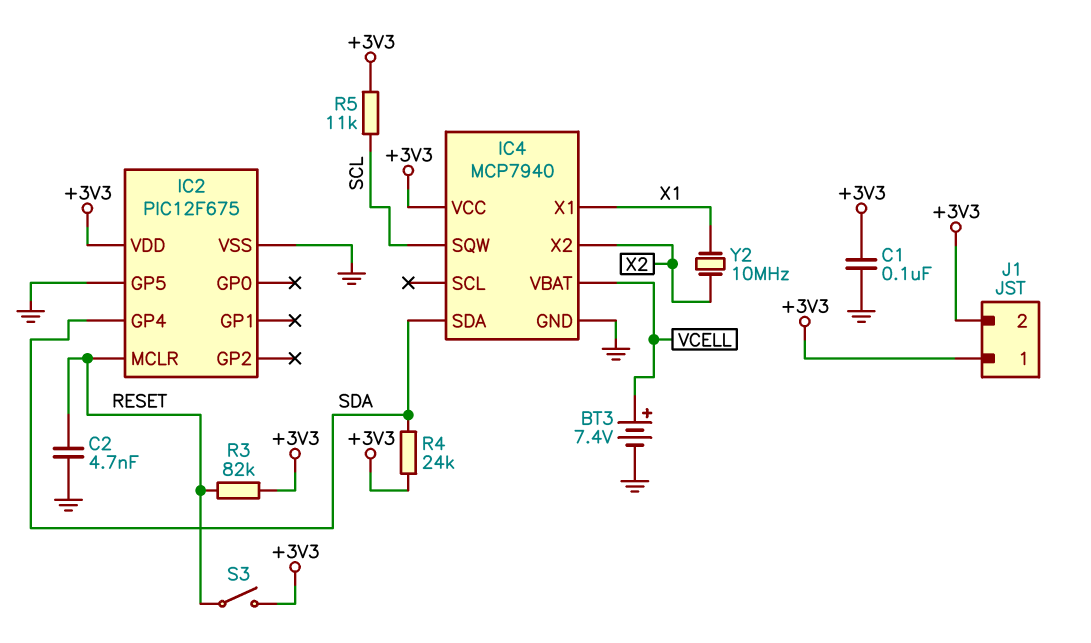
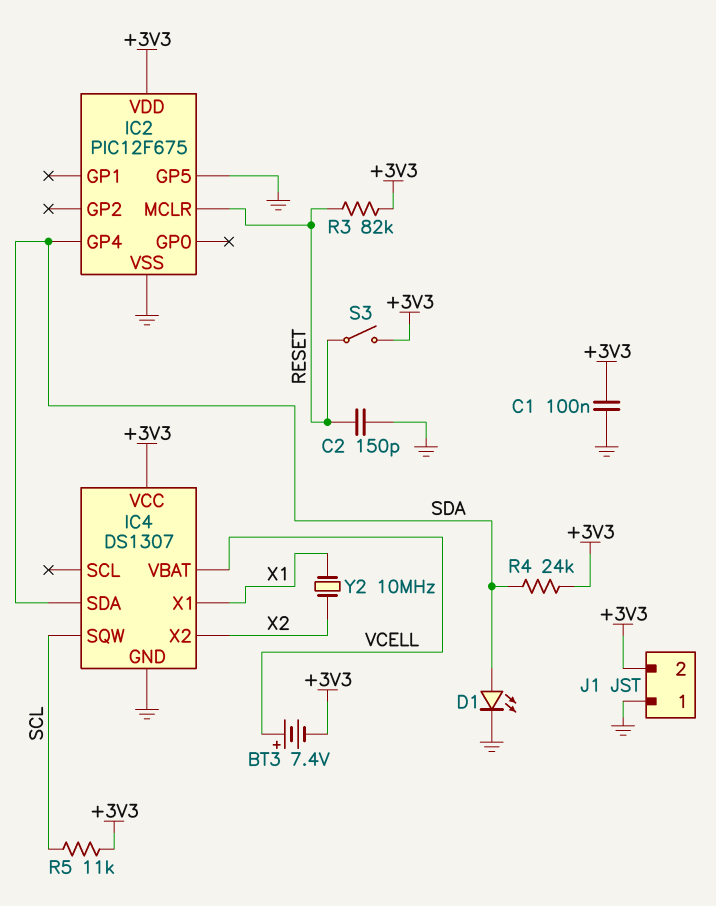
BT3: 7.4V (plus VCELL, minus GND) -> 7.4V (plus VCELL, minus +3V3)
C2: 4.7nF (GND, RESET) -> 150pF (GND, RESET)
D1: none -> LED (A SDA, K GND)
IC4: MCP7940 -> DS1307
J1 pin 1: +3V3 -> GND

